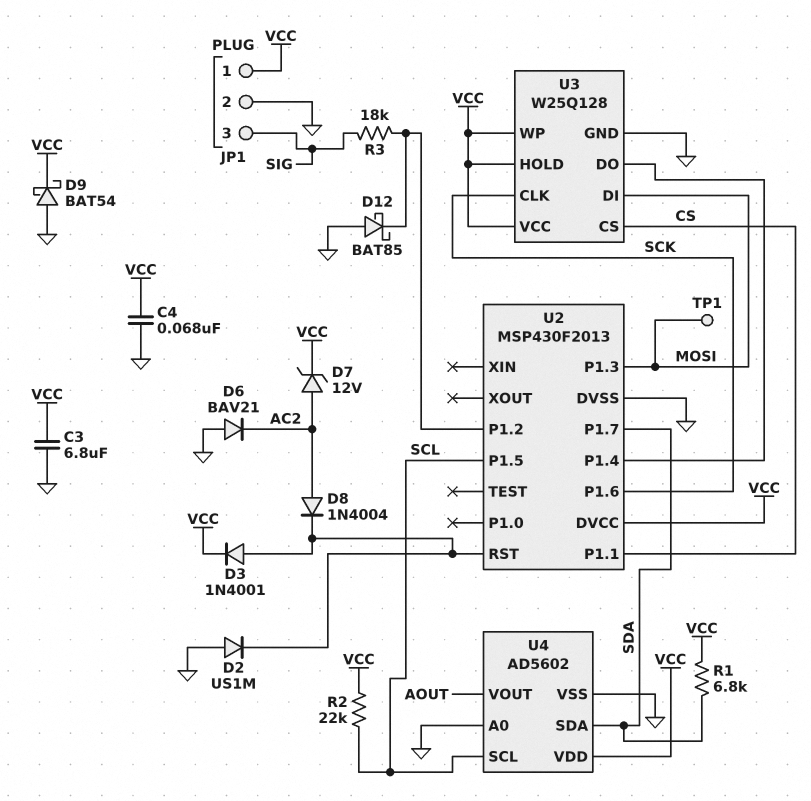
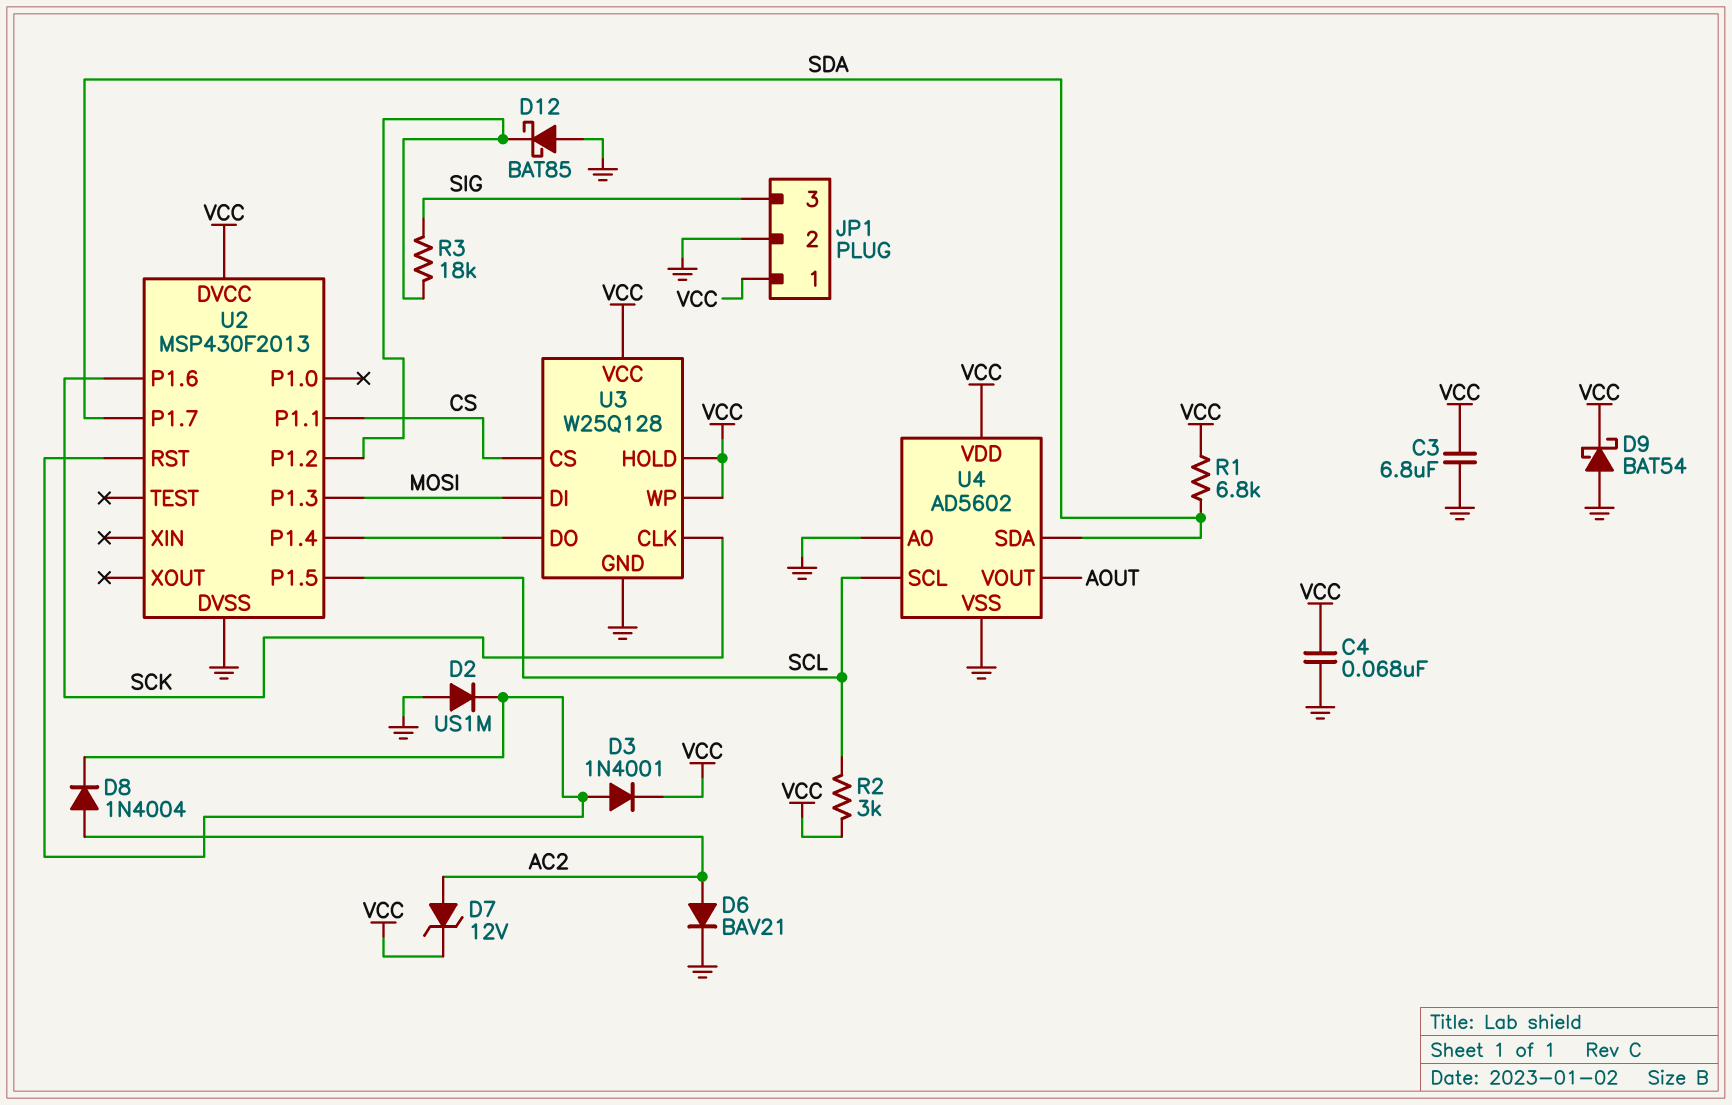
D6: diode BAV21 (A GND, K AC2) -> diode BAV21 (A AC2, K GND)
R2: 22k (SCL, VCC) -> 3k (SCL, VCC)
TP1: test point (MOSI) -> none

